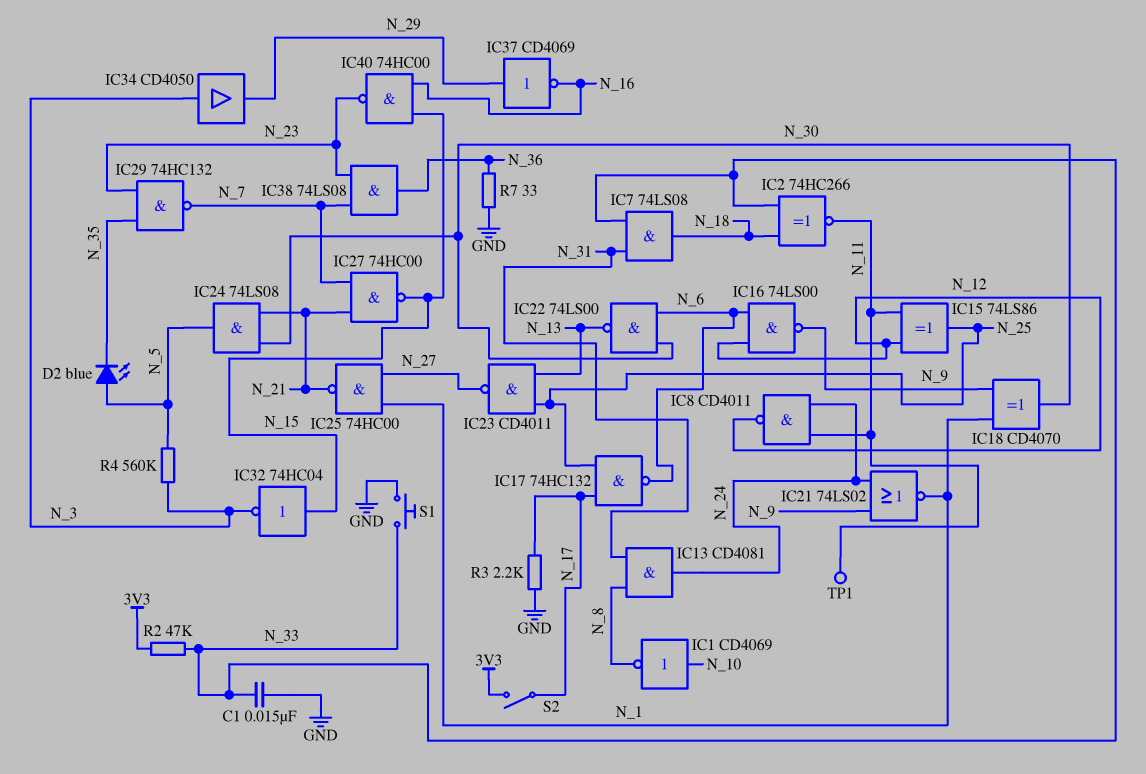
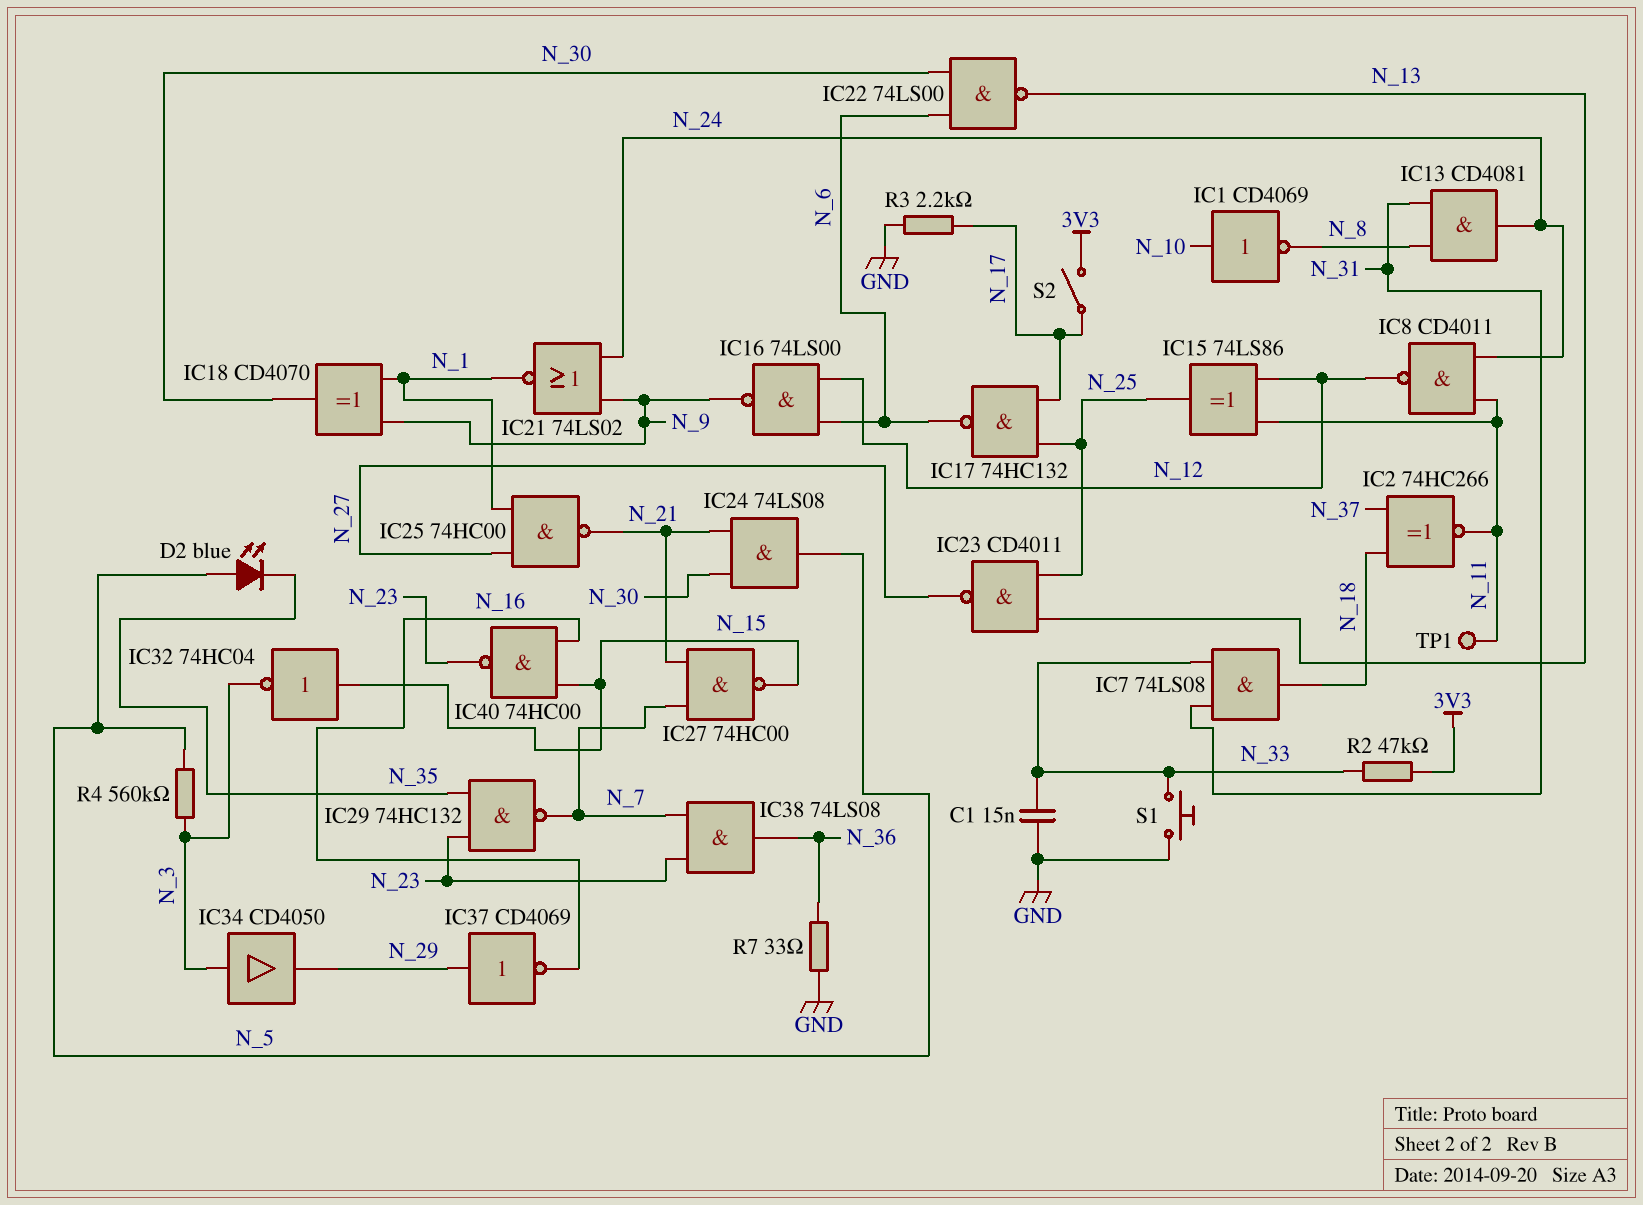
IC2: XNOR 74HC266 (in N_18, in N_33, out N_11) -> XNOR 74HC266 (in N_18, in N_37, out N_11)

